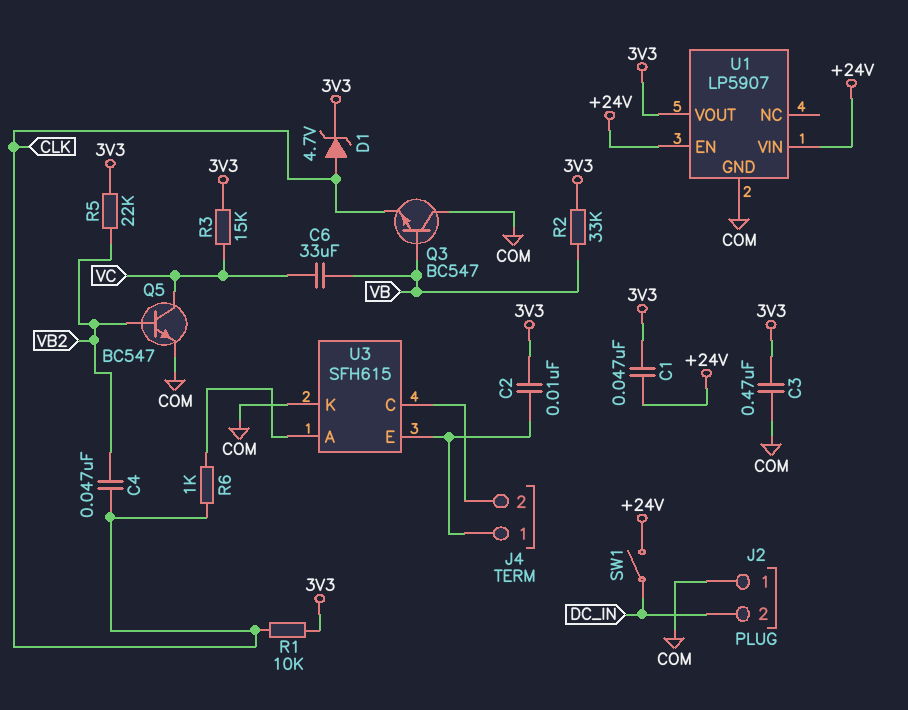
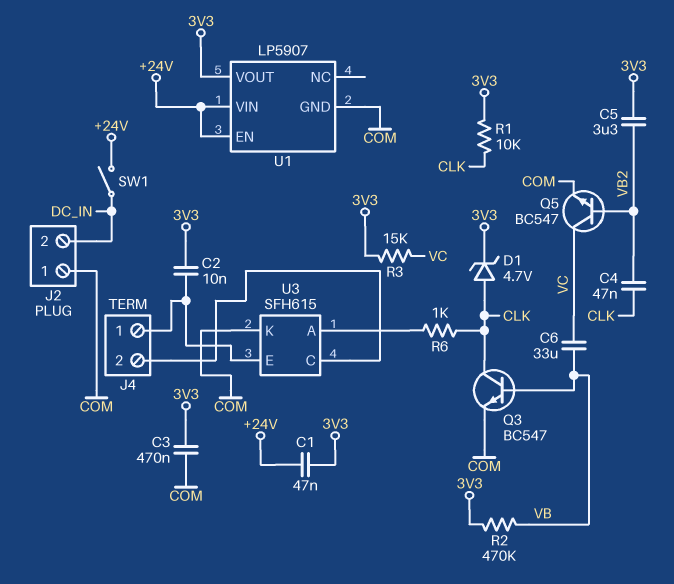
C5: none -> 3.3uF (3V3, VB2)
Q3: NPN BC547 (B VB, C COM, E CLK) -> NPN BC547 (B VB, C CLK, E COM)
R2: 33k (3V3, VB) -> 470k (3V3, VB)
R5: 22k (3V3, VB2) -> none

